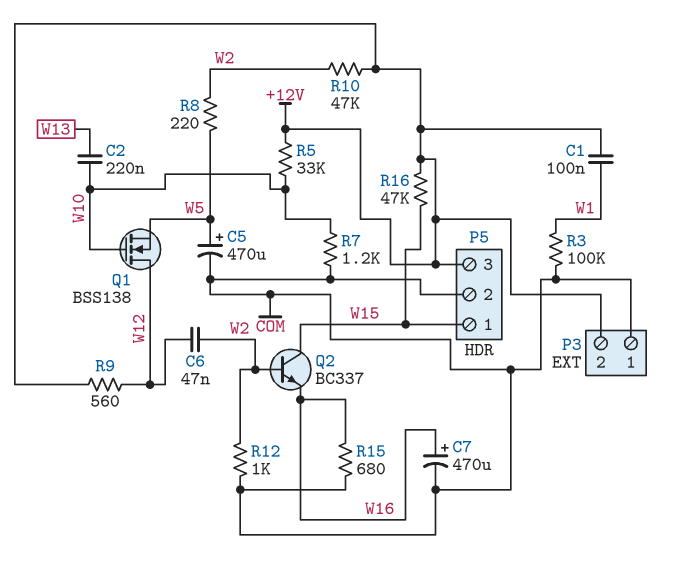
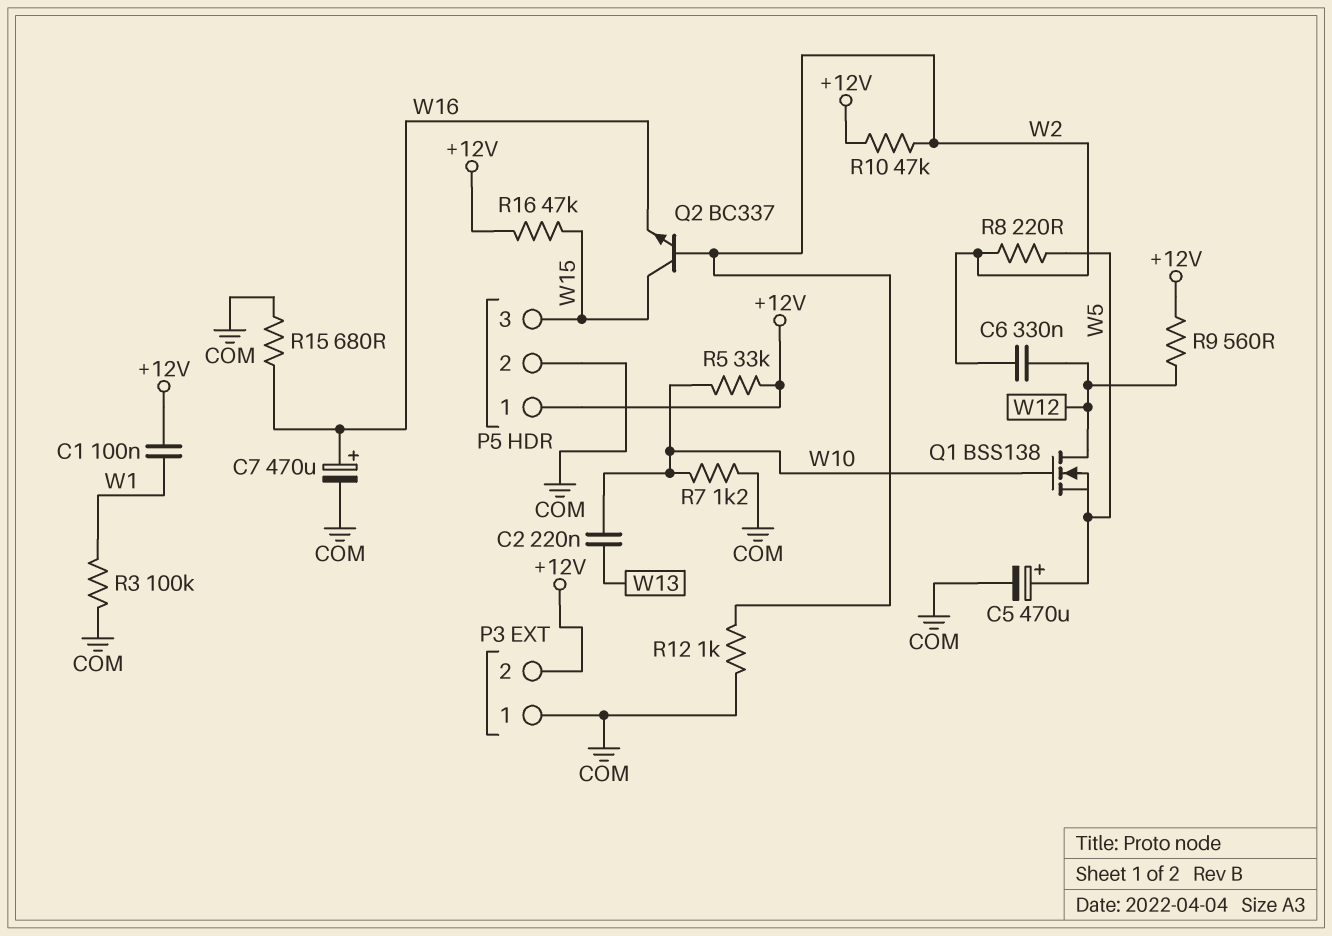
C6: 47nF (W2, W12) -> 330nF (W2, W12)
P5 pin 1: W15 -> +12V
P5 pin 3: +12V -> W15

